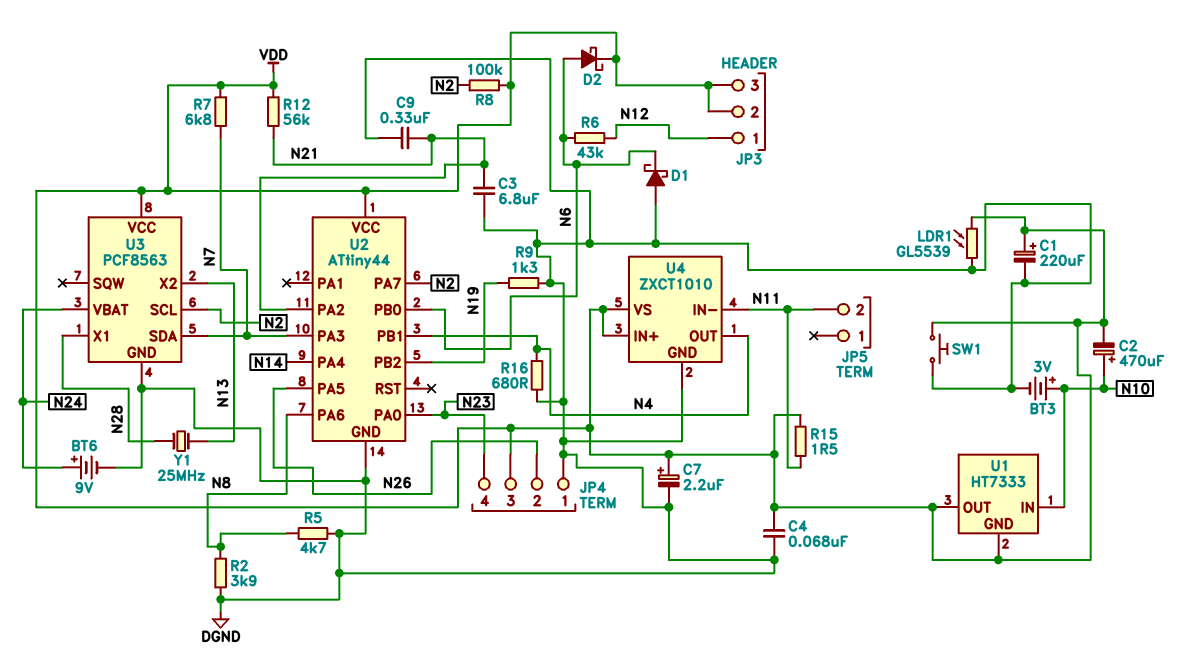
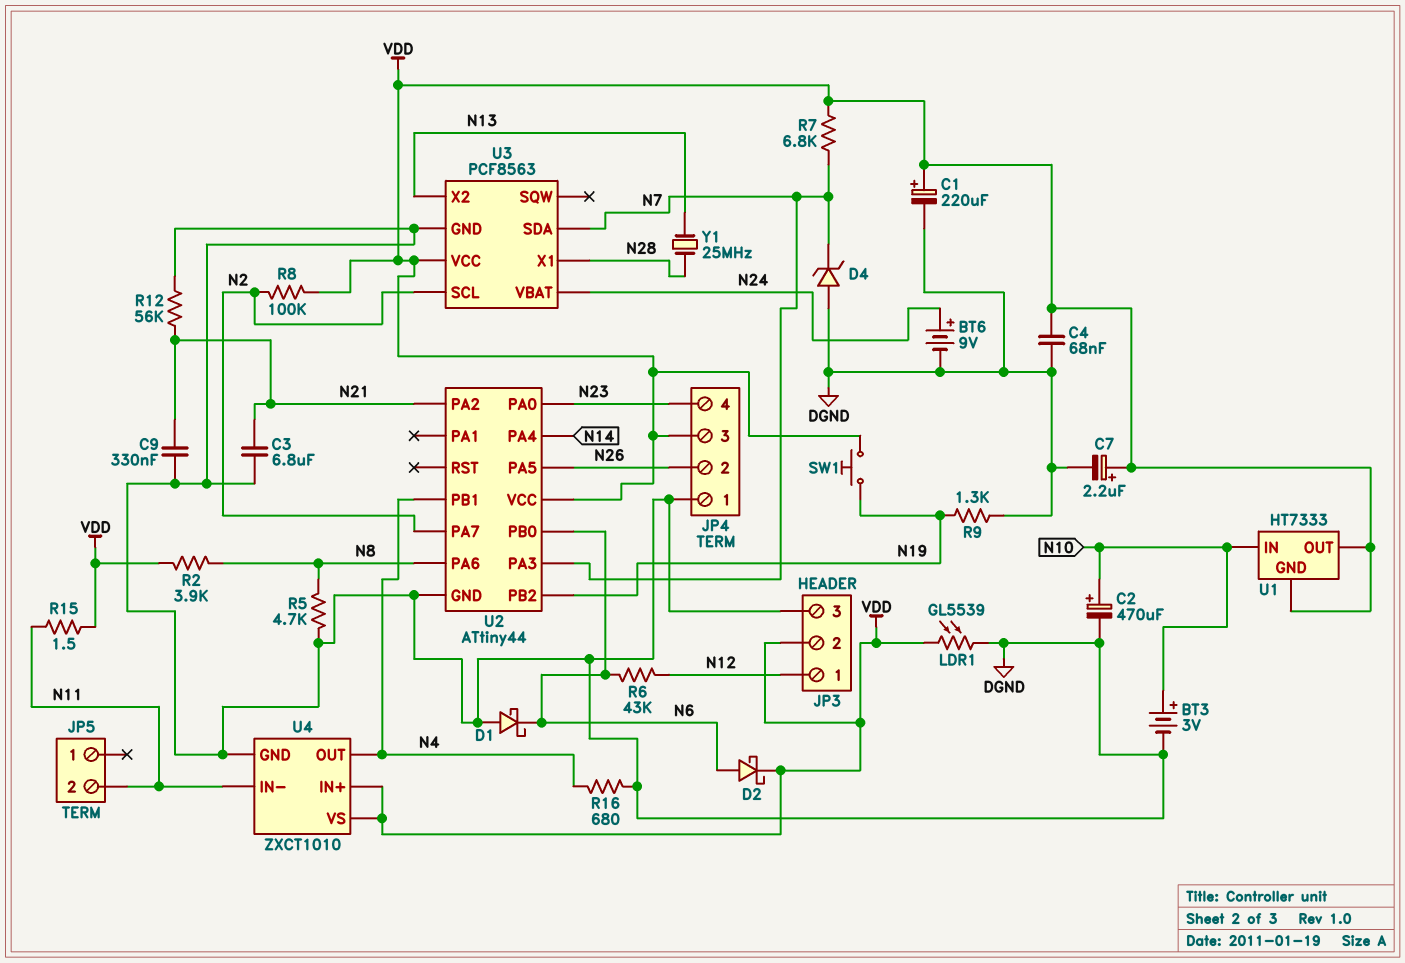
C2: 470uF (plus N10, minus VDD) -> 470uF (plus N10, minus DGND)
D4: none -> zener (A DGND, K N7)
JP3 pin 3: VDD -> DGND
R2: 3.9k (DGND, N8) -> 3.9k (N8, VDD)
R12: 56k (N21, VDD) -> 56k (DGND, N21)
SW1: button (DGND, VDD) -> button (N19, VDD)

